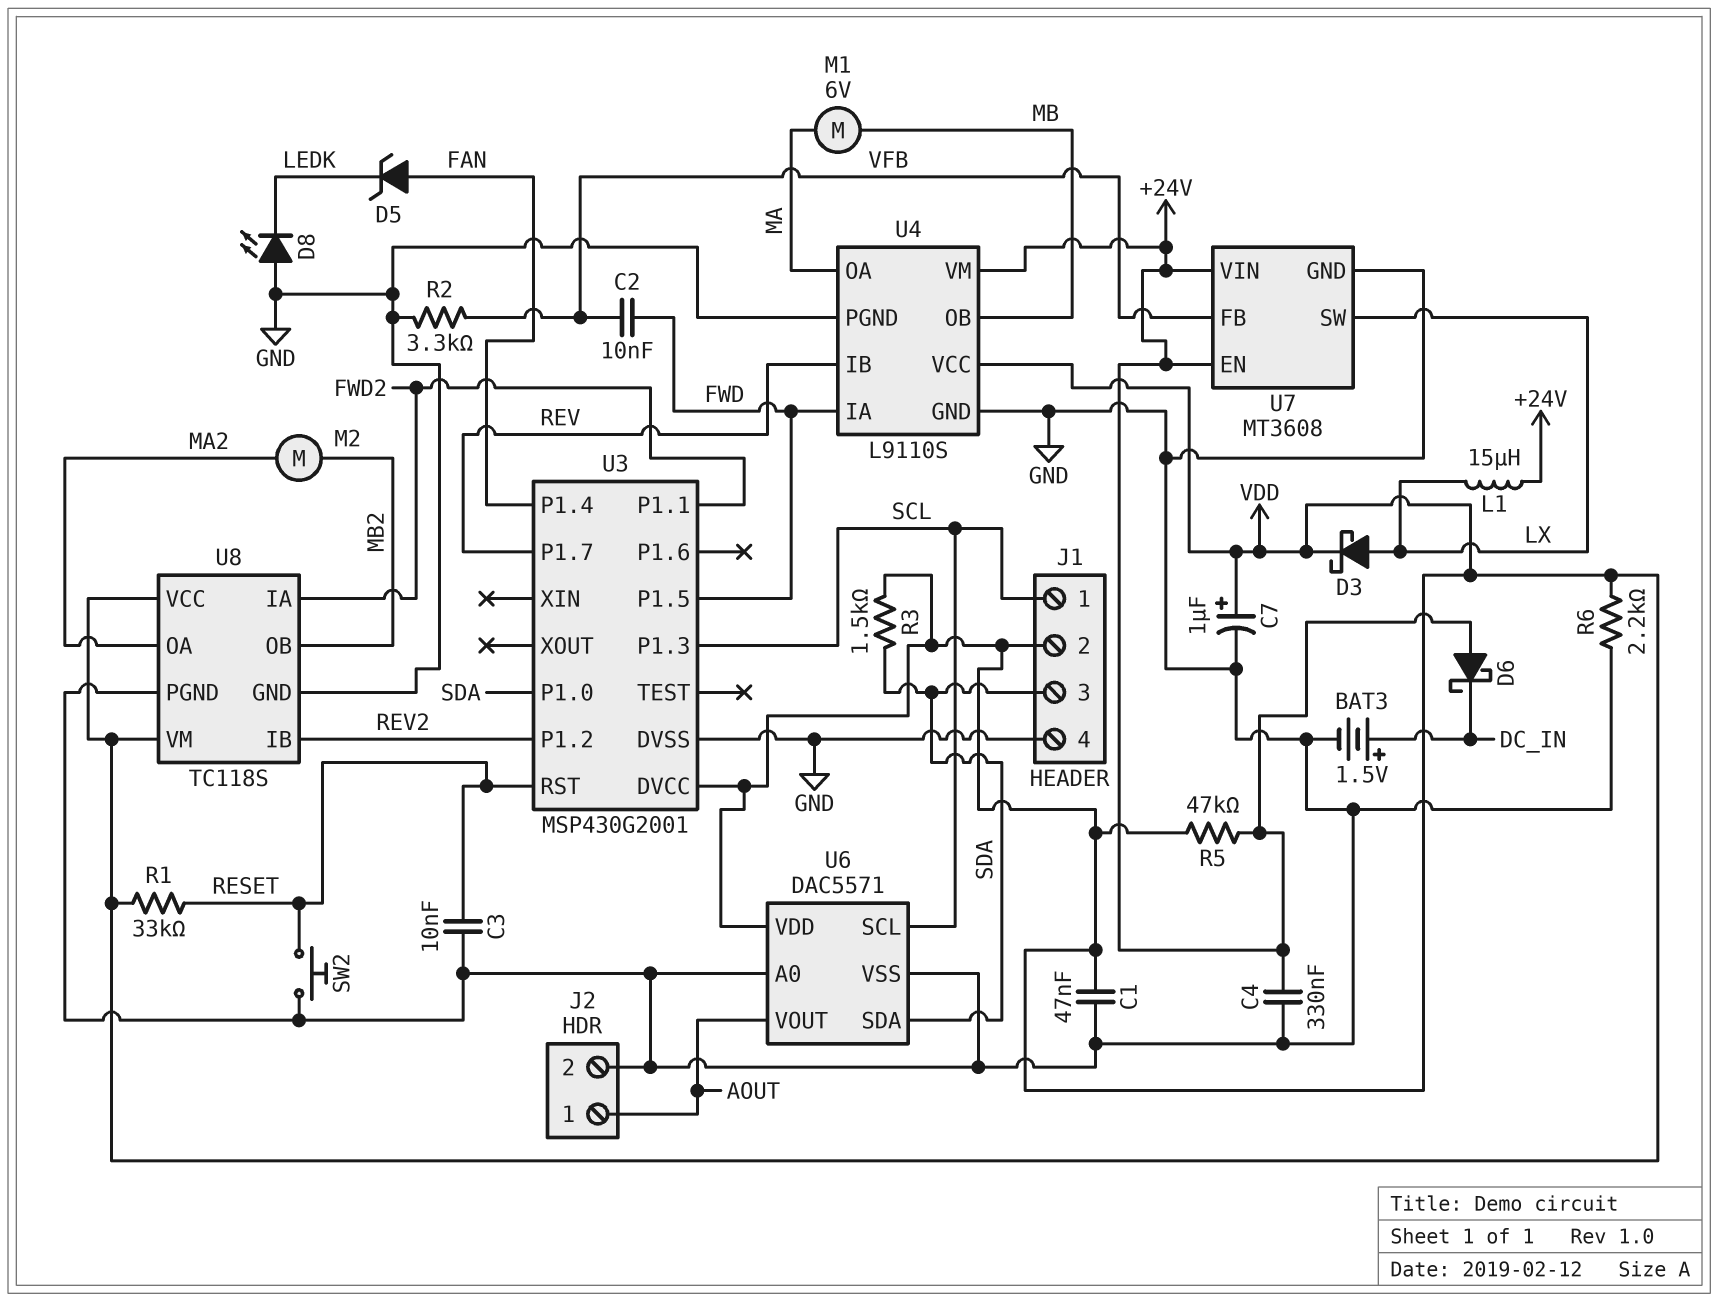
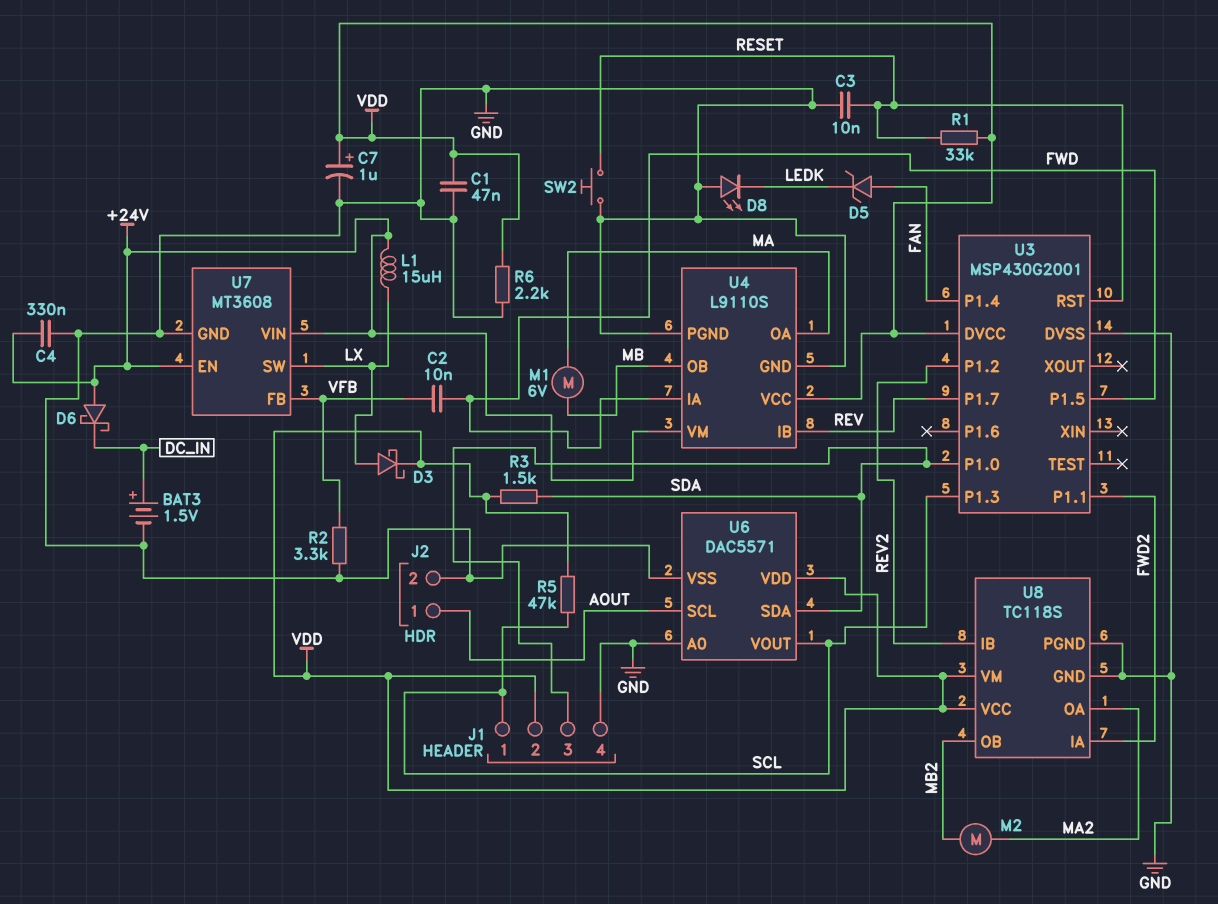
R5: 47k (+24V, VDD) -> 47k (SCL, VDD)
U6 pin SCL: SCL -> AOUT
U6 pin VOUT: AOUT -> SCL

